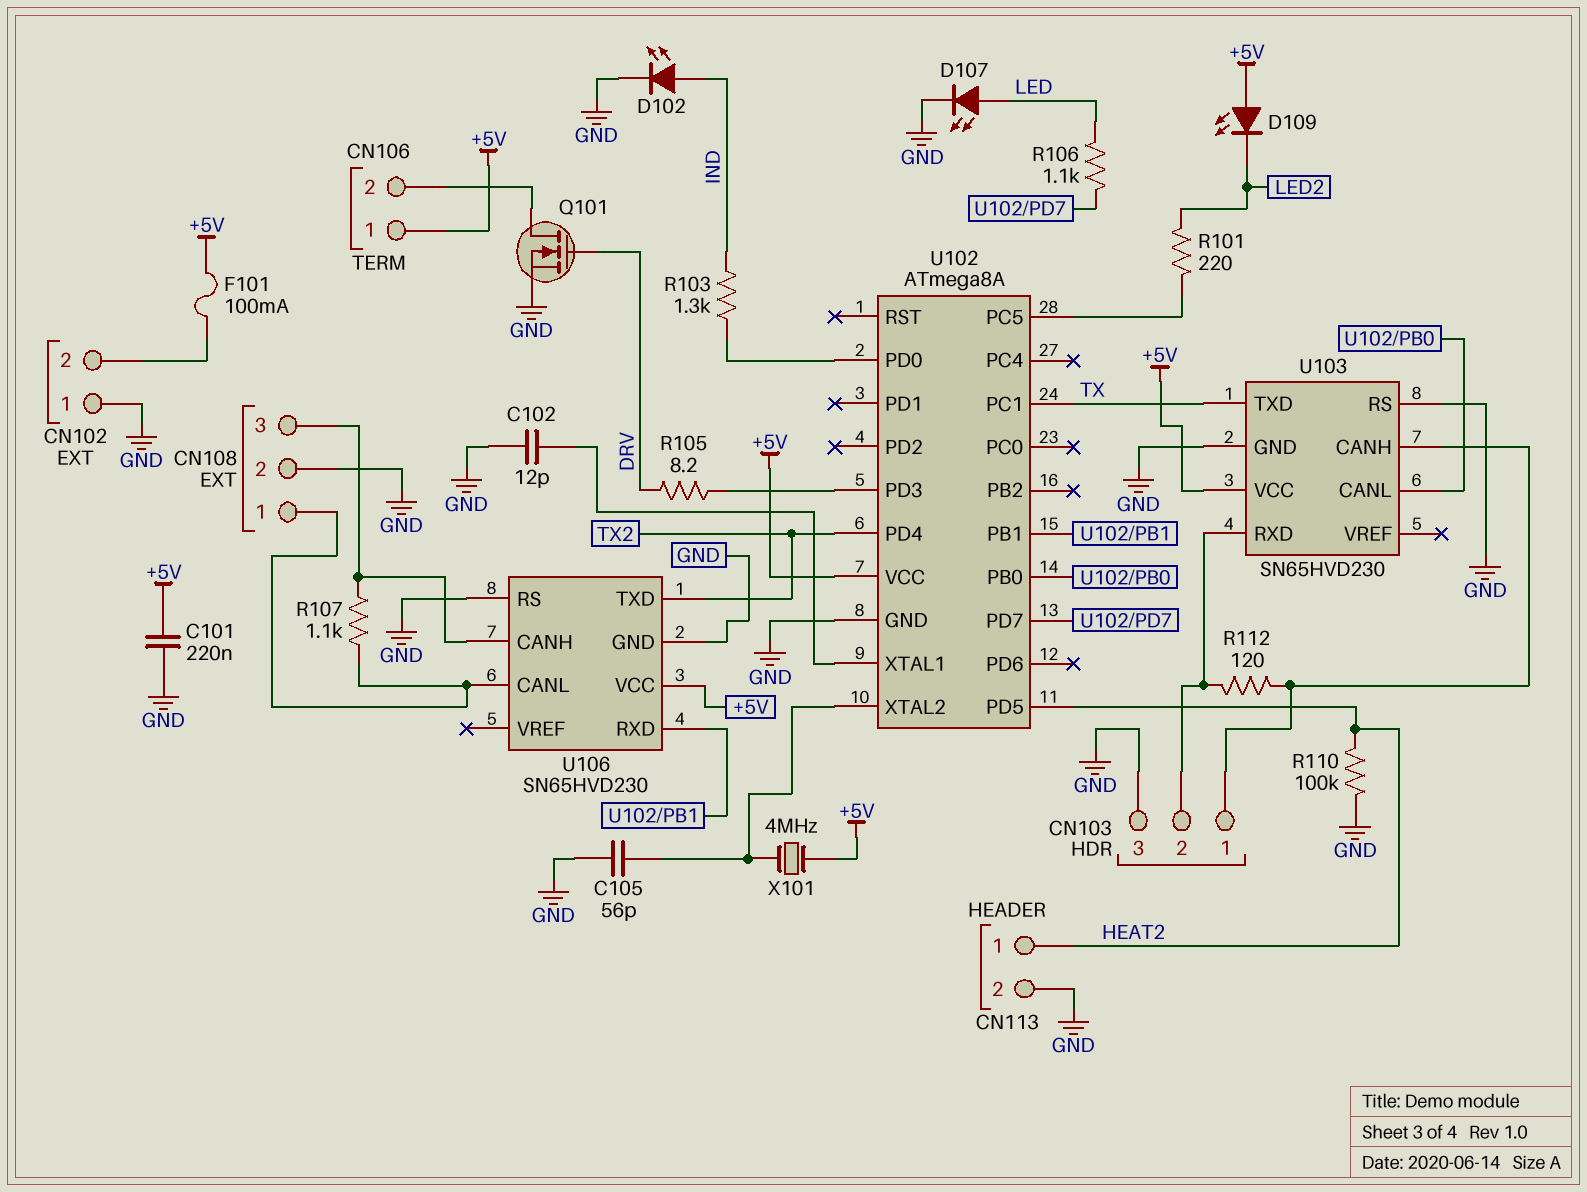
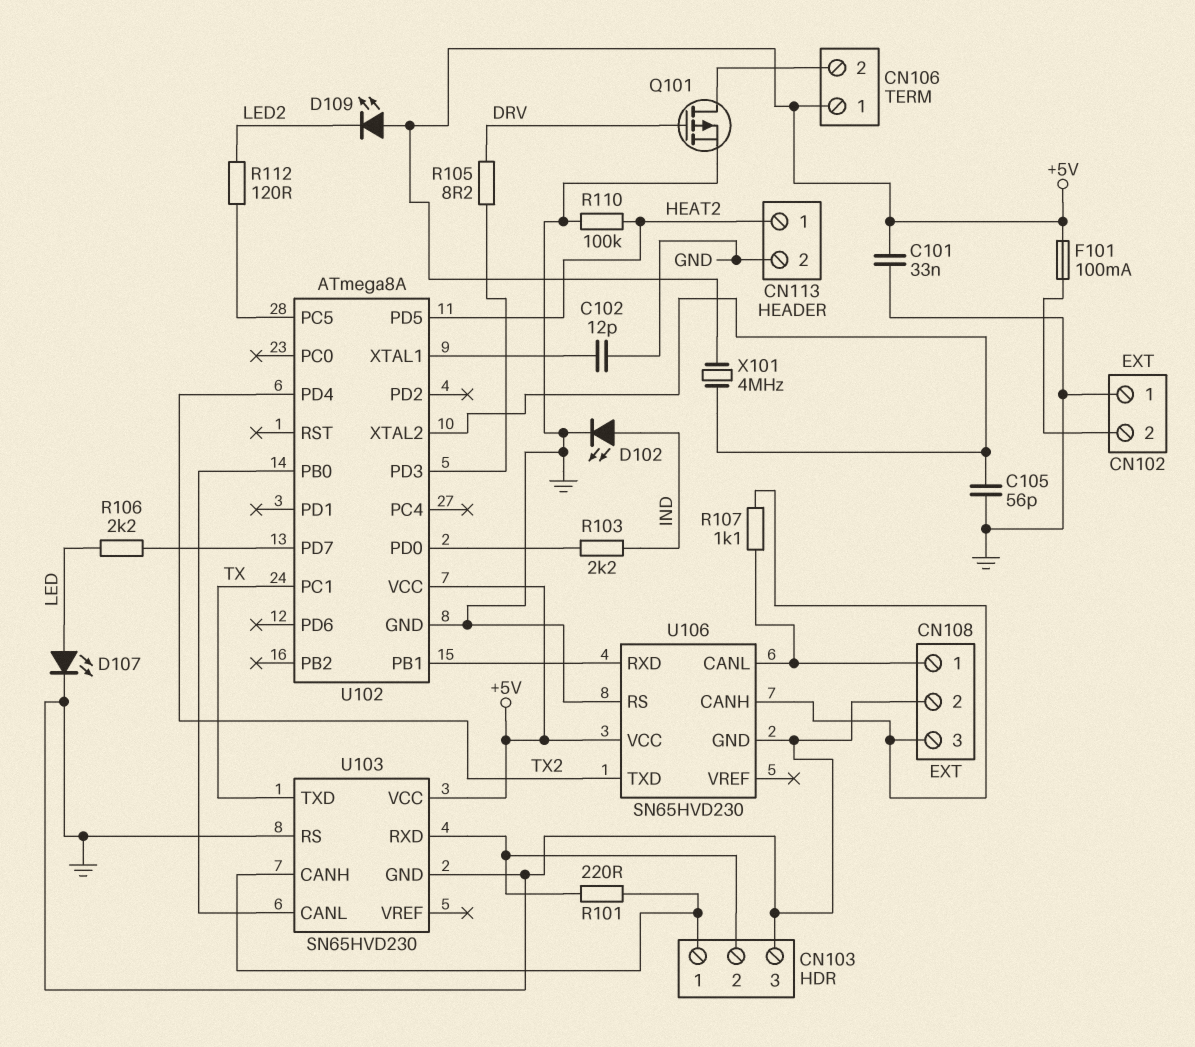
C101: 220nF (+5V, GND) -> 33nF (+5V, GND)
Q101: NMOS (G DRV, D CN106/2, S GND) -> PMOS (G DRV, D CN106/2, S GND)
R101: 220 (LED2, U102/PC5) -> 220 (CN103/1, CN103/2)
R103: 1.3k (IND, U102/PD0) -> 2.2k (IND, U102/PD0)
R106: 1.1k (LED, U102/PD7) -> 2.2k (LED, U102/PD7)
R112: 120 (CN103/1, CN103/2) -> 120 (LED2, U102/PC5)

